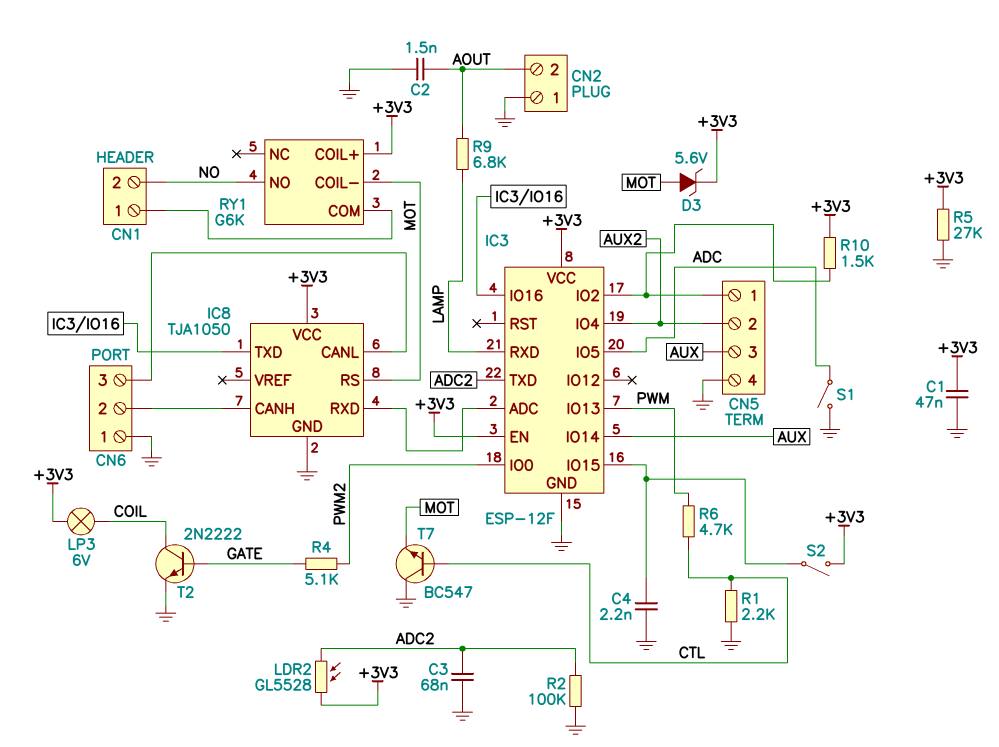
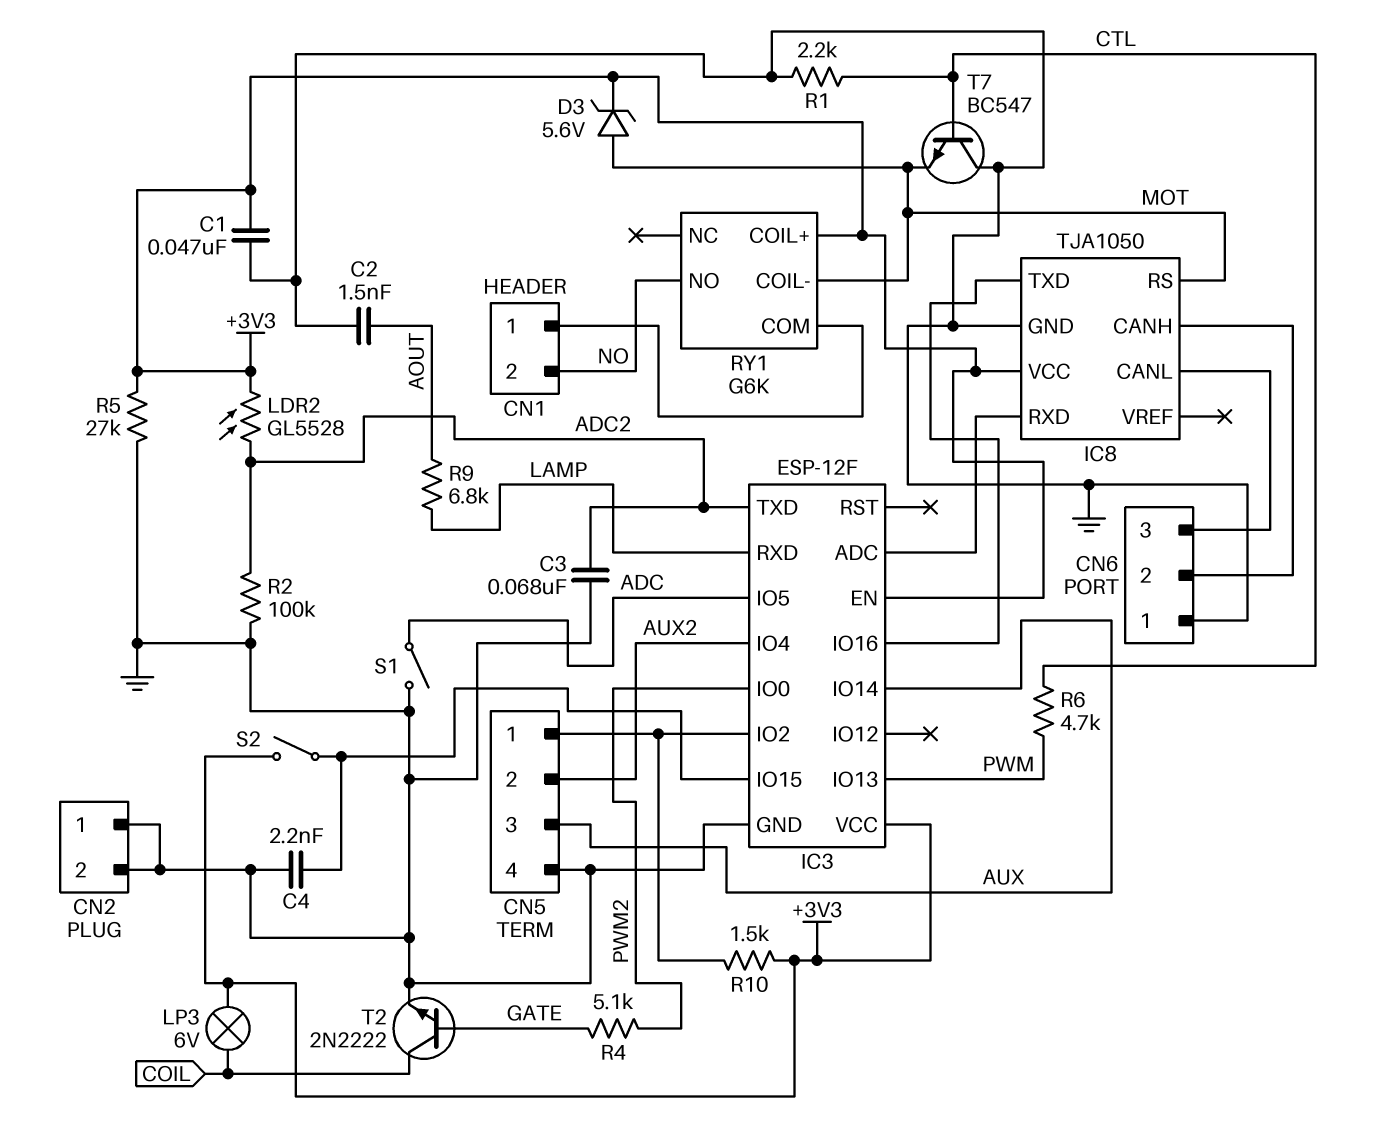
CN2 pin 2: AOUT -> GND

